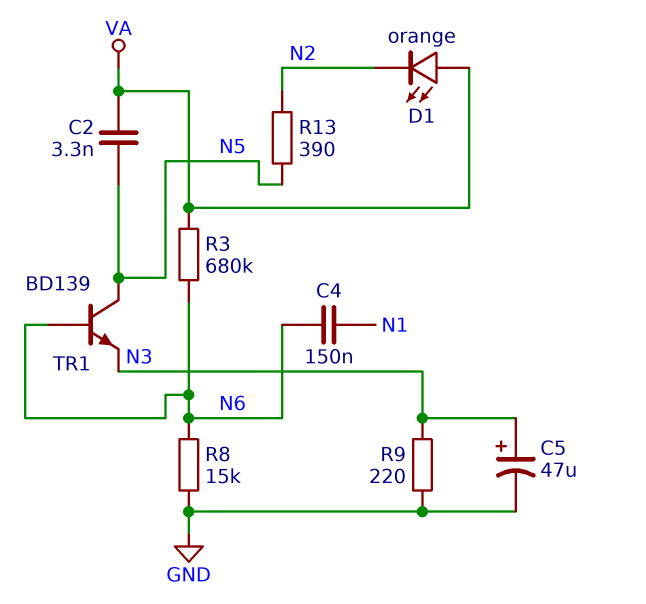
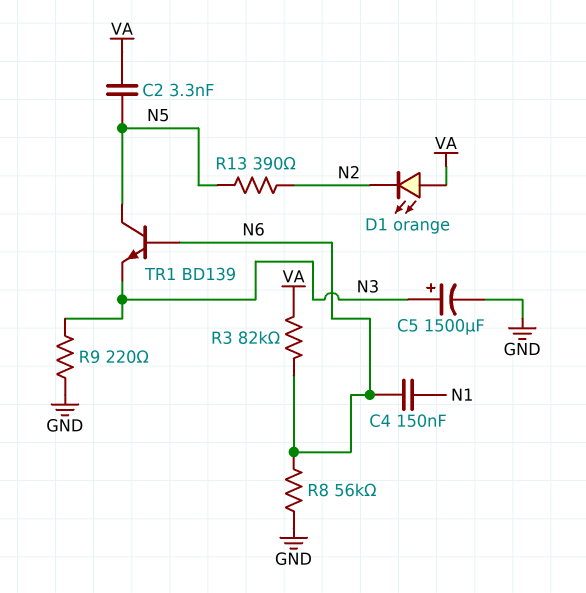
C5: 47uF (plus N3, minus GND) -> 1500uF (plus N3, minus GND)
R3: 680k (N6, VA) -> 82k (N6, VA)
R8: 15k (GND, N6) -> 56k (GND, N6)

